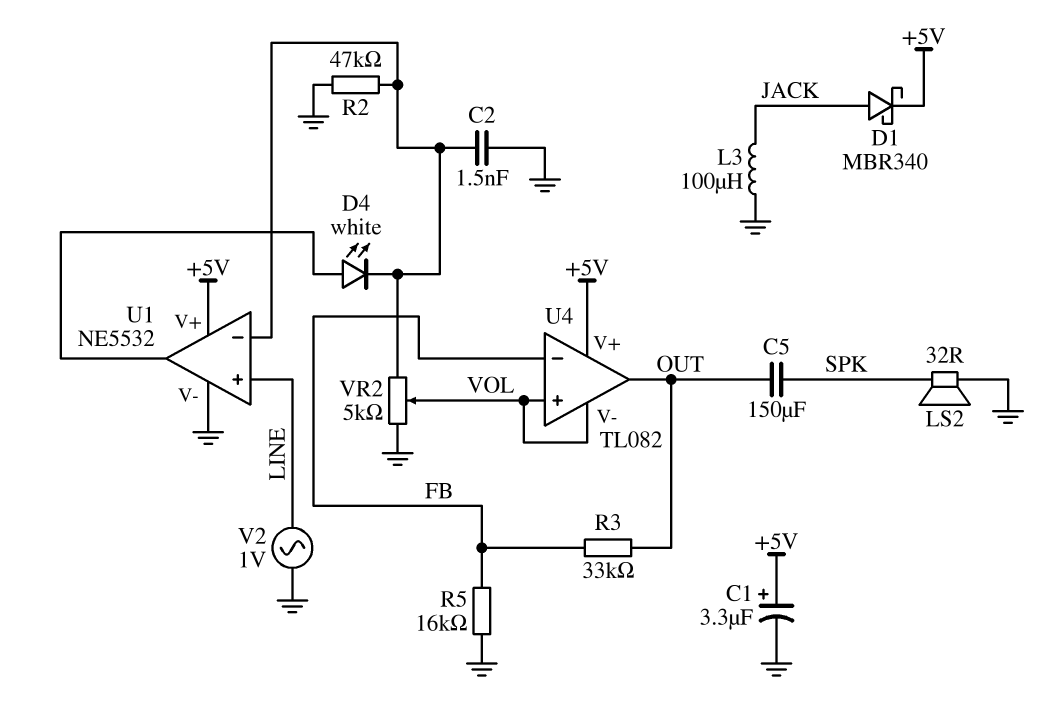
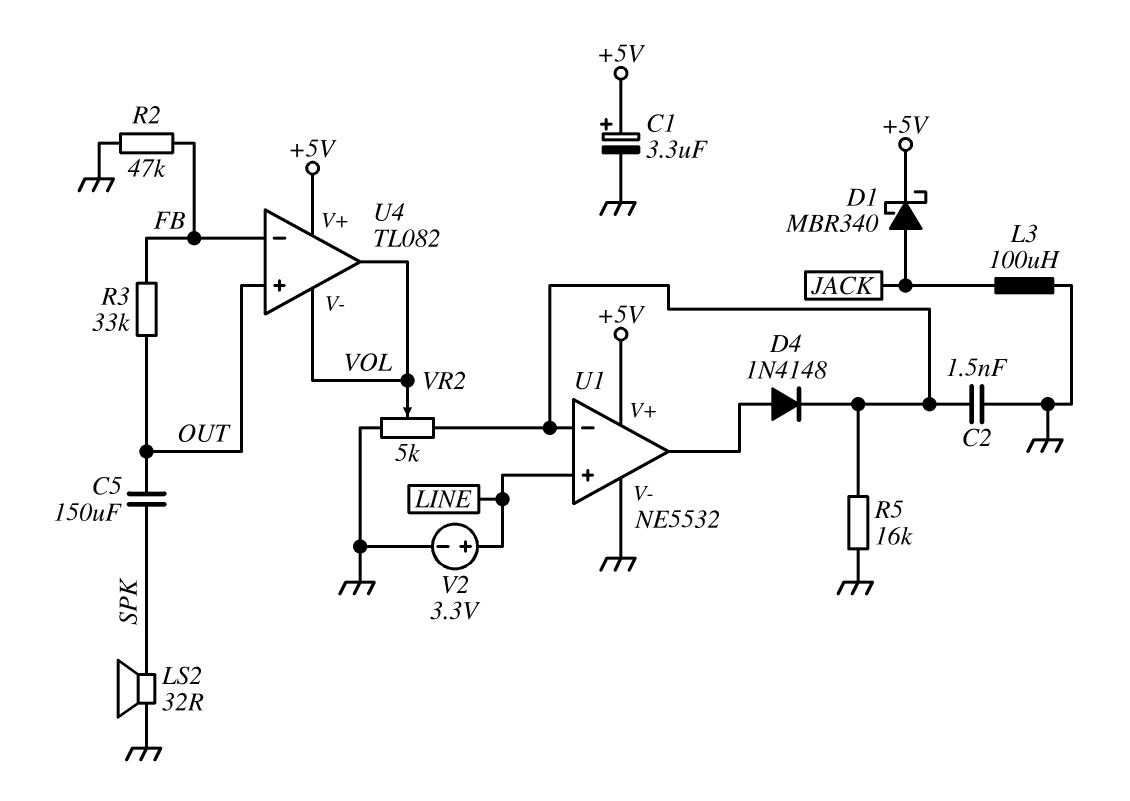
D4: LED white (A U1/out, K U1/in-) -> diode 1N4148 (A U1/out, K U1/in-)
R2: 47k (GND, U1/in-) -> 47k (FB, GND)
R5: 16k (FB, GND) -> 16k (GND, U1/in-)
U4 pin in+: VOL -> OUT
U4 pin out: OUT -> VOL
V2: AC 1V (GND, LINE) -> 3.3V (plus LINE, minus GND)

